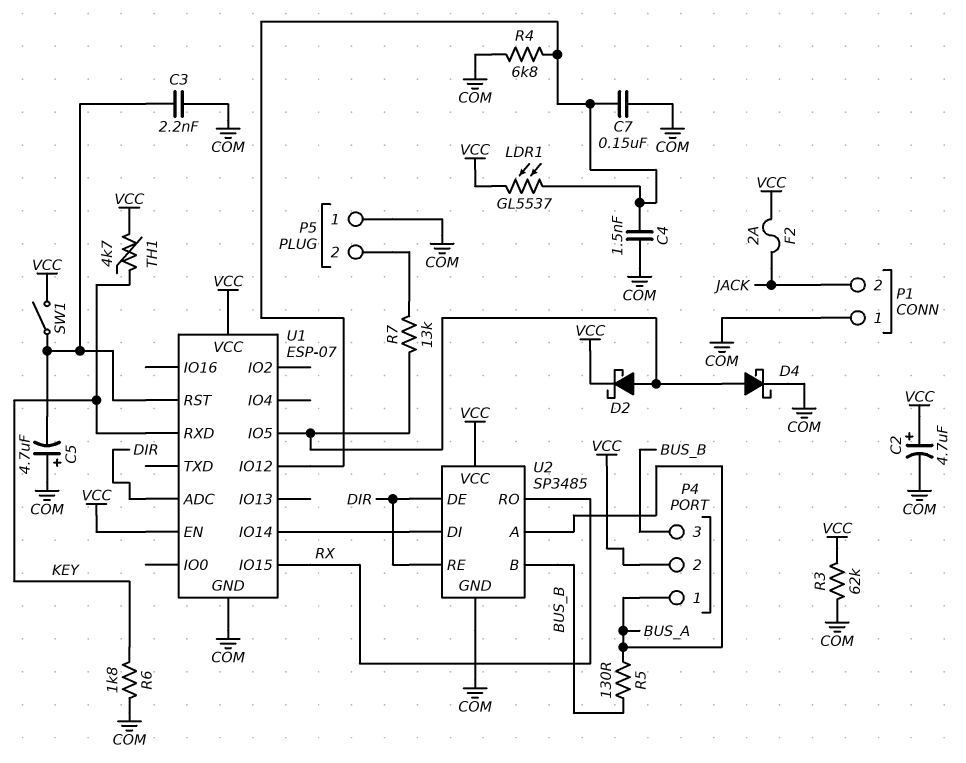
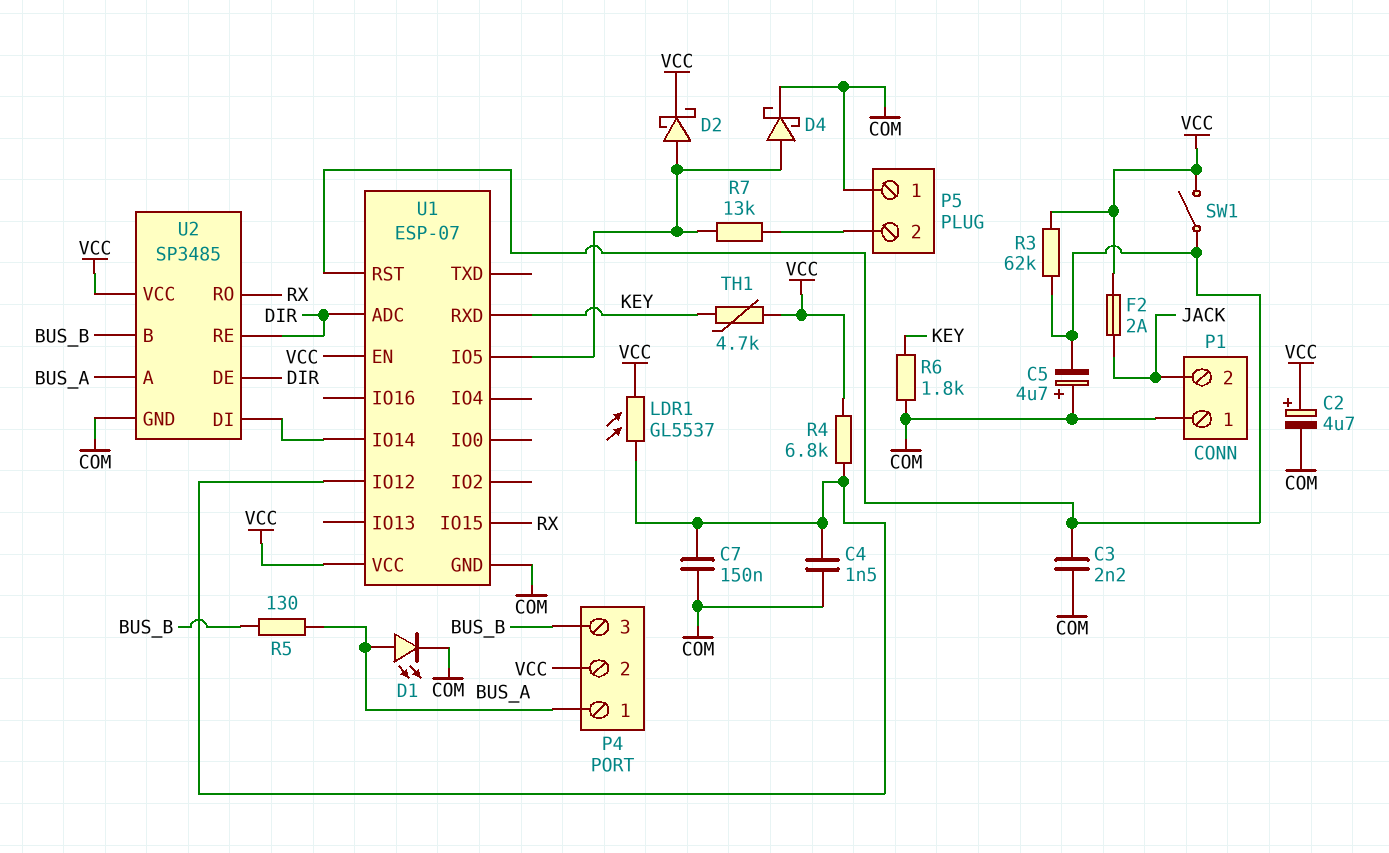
D1: none -> LED (A BUS_A, K COM)
R3: 62k (COM, VCC) -> 62k (U1/RST, VCC)
R4: 6.8k (COM, U1/IO12) -> 6.8k (U1/IO12, VCC)

